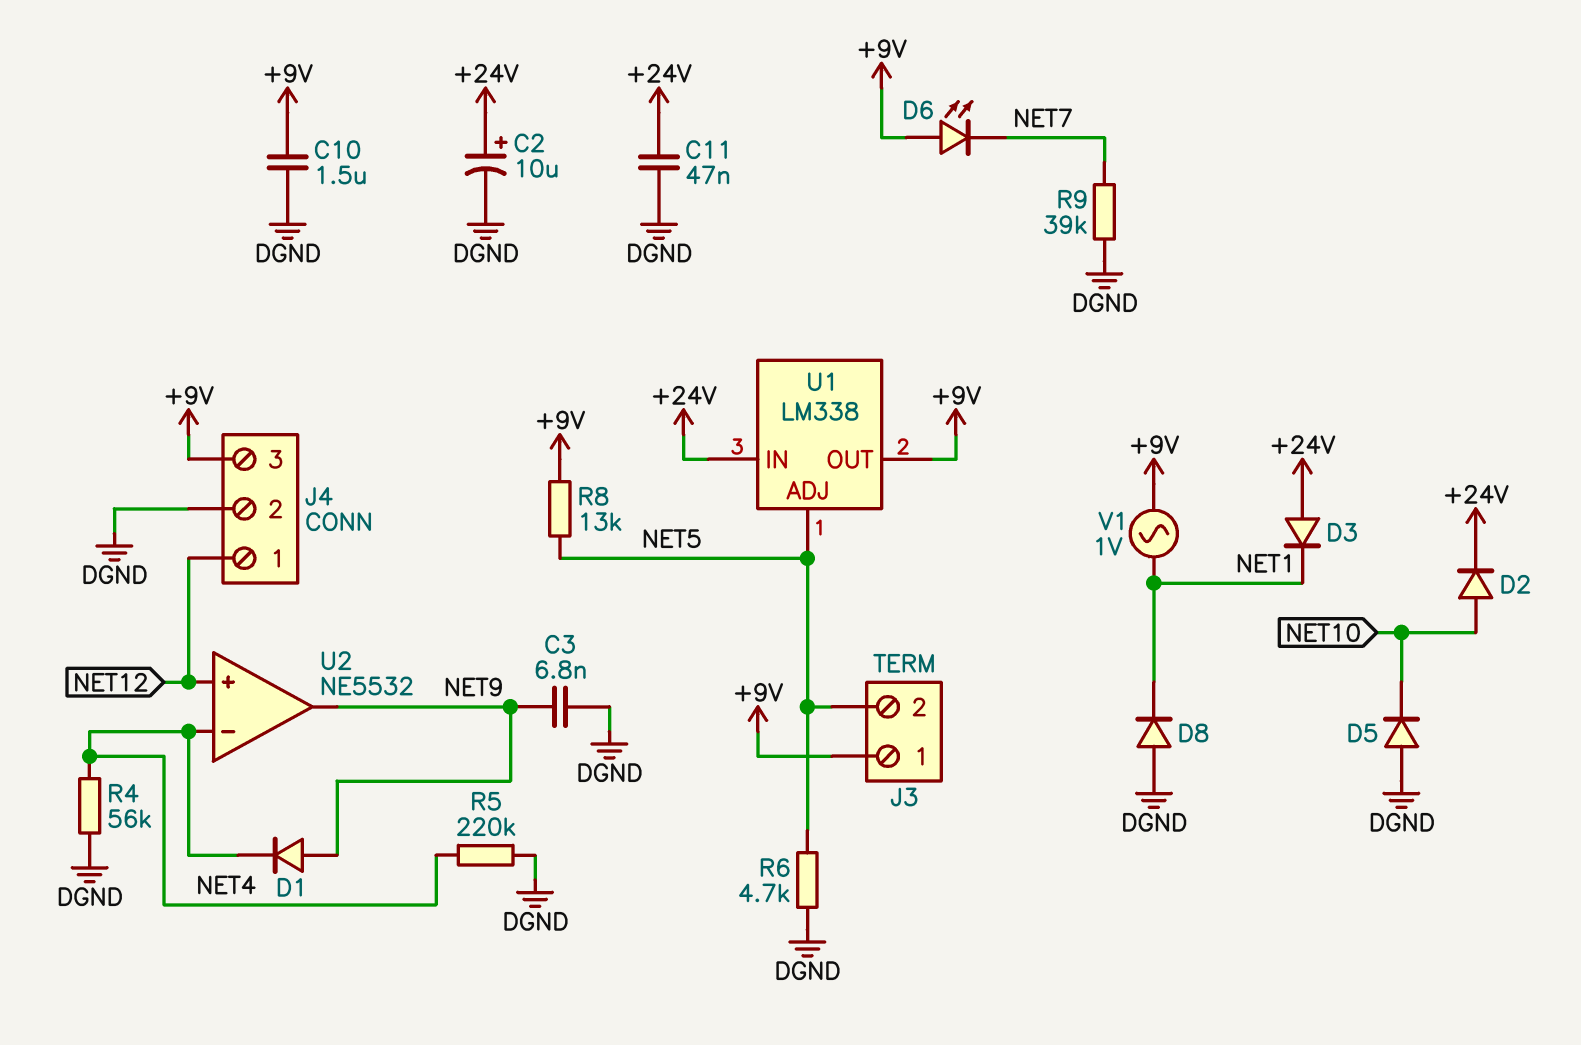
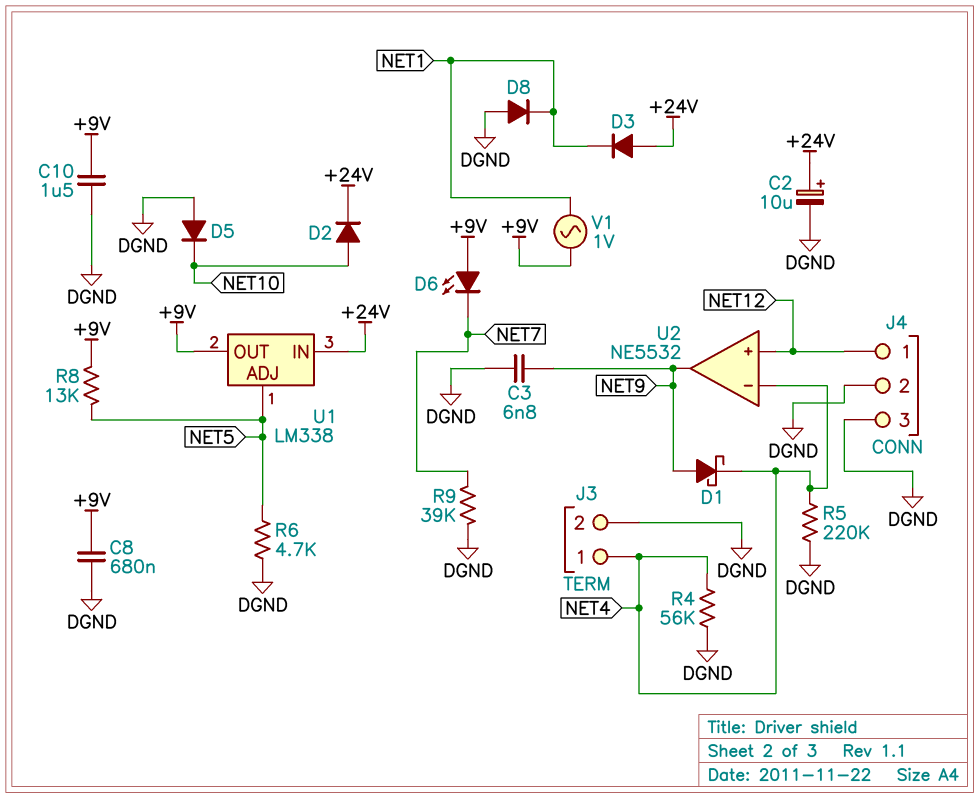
C8: none -> 680nF (+9V, DGND)
C11: 47nF (+24V, DGND) -> none
D1: diode (A NET9, K NET4) -> schottky (A NET9, K NET4)
J3 pin 1: +9V -> NET4
J3 pin 2: NET5 -> DGND
J4 pin 3: +9V -> DGND

